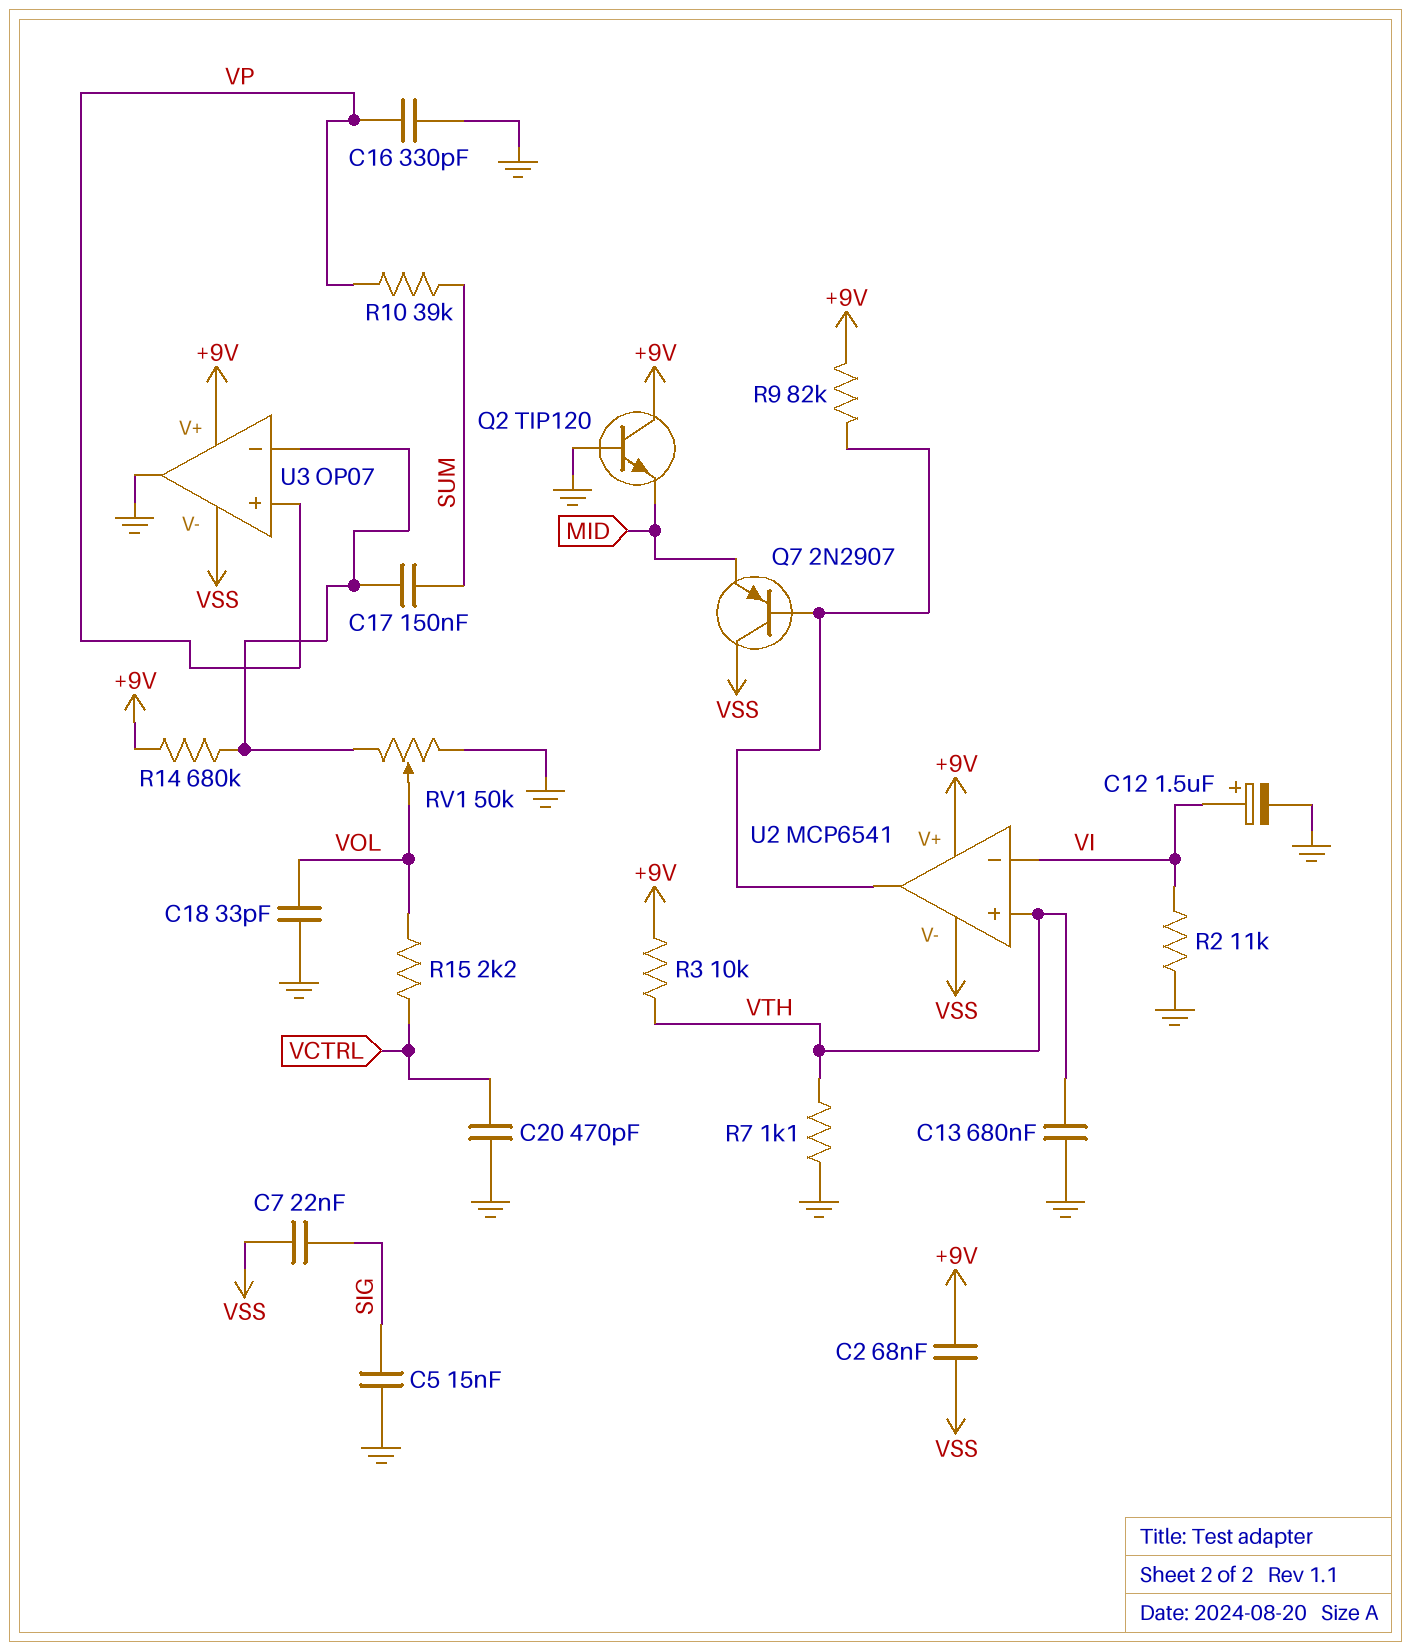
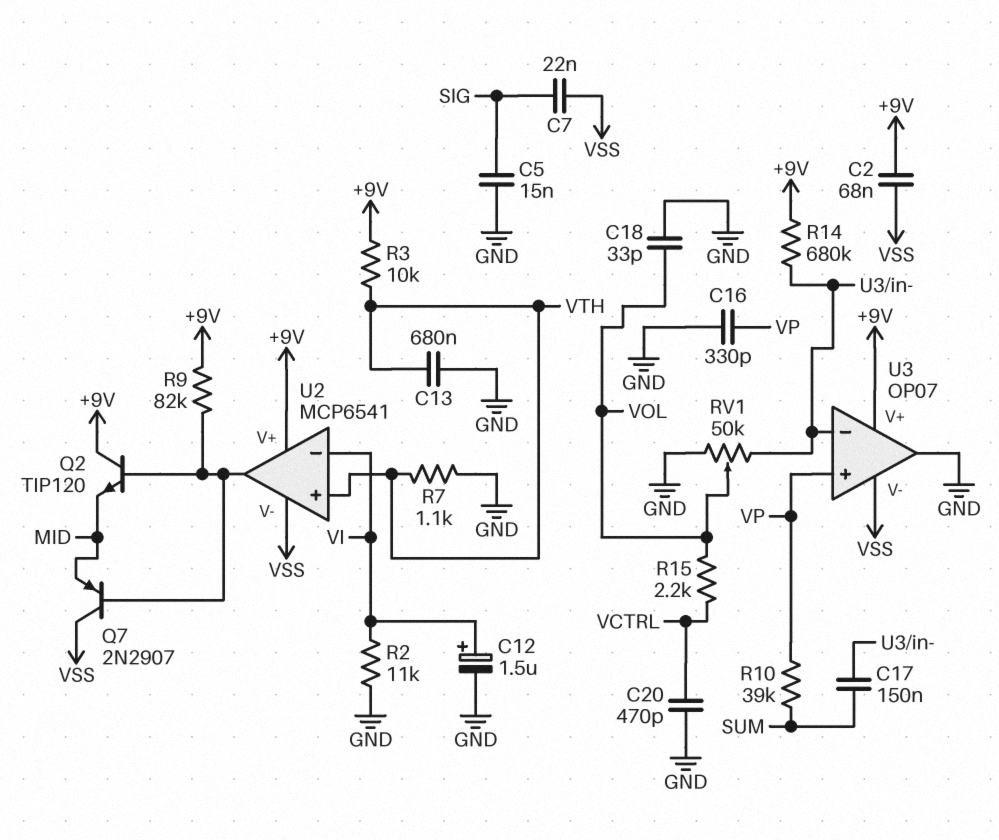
Q2: NPN TIP120 (B GND, C +9V, E MID) -> NPN TIP120 (B U2/out, C +9V, E MID)

